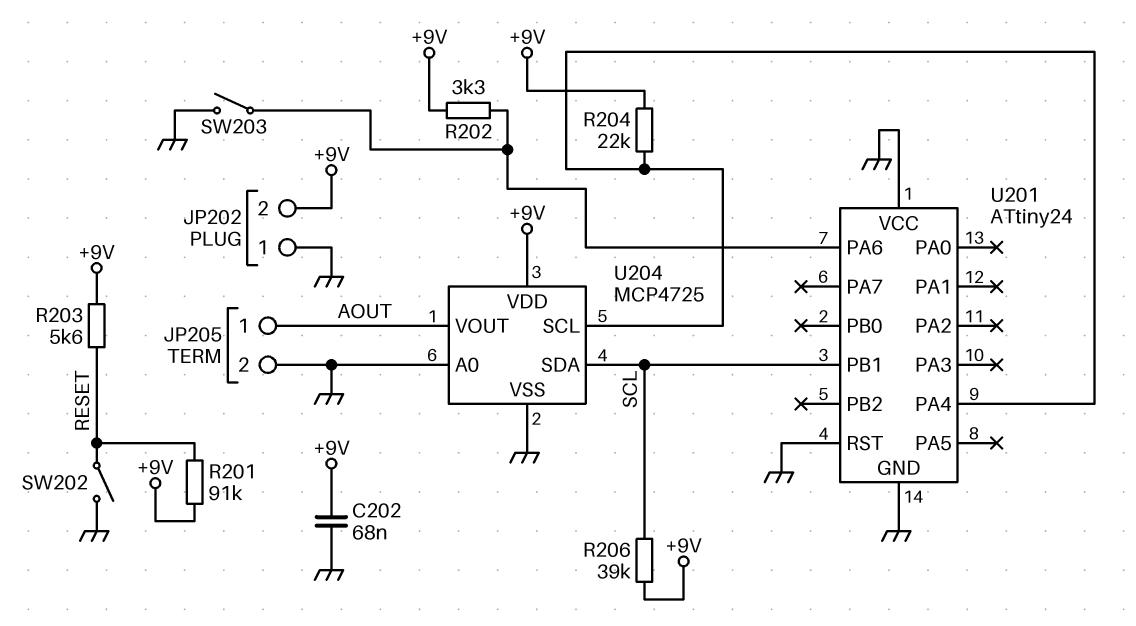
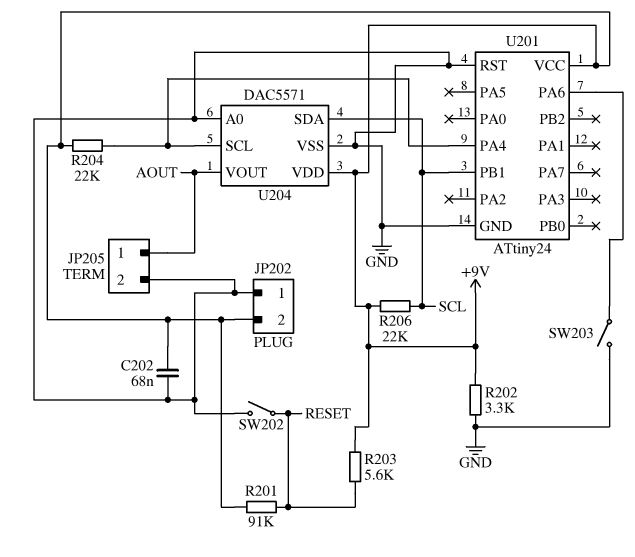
R202: 3.3k (+9V, U201/PA6) -> 3.3k (+9V, GND)
R206: 39k (+9V, SCL) -> 22k (+9V, SCL)
U201 pin VCC: GND -> +9V
U204: MCP4725 -> DAC5571

